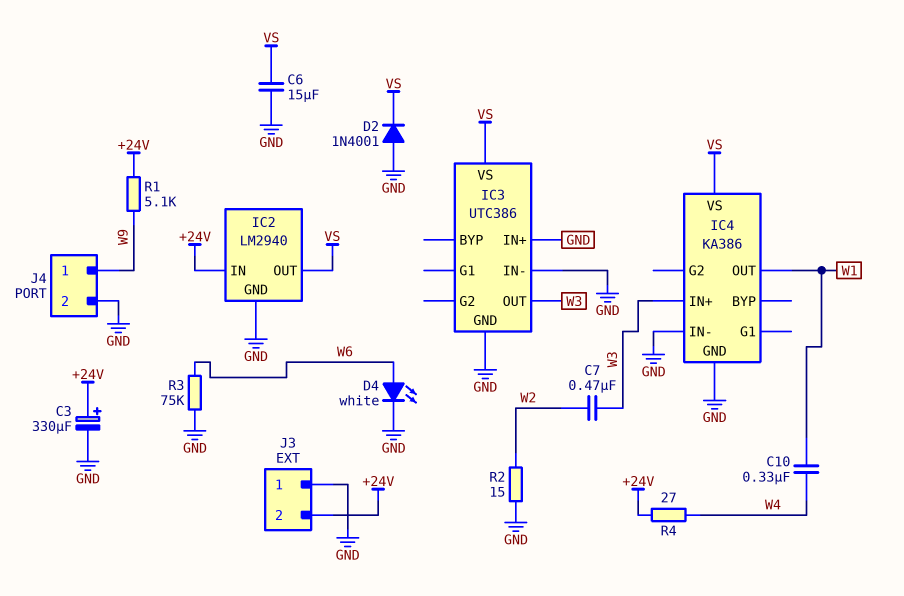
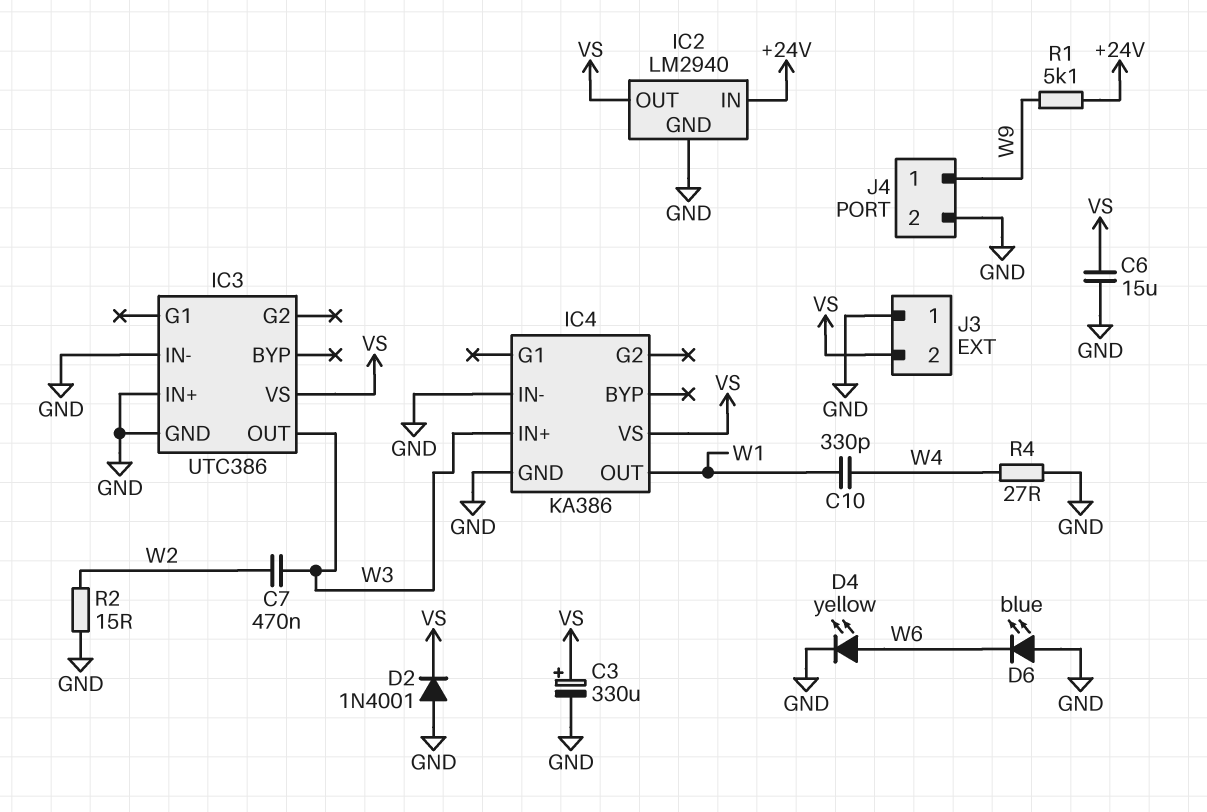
C3: 330uF (plus +24V, minus GND) -> 330uF (plus VS, minus GND)
C10: 330nF (W1, W4) -> 330pF (W1, W4)
D4: LED white (A W6, K GND) -> LED yellow (A W6, K GND)
D6: none -> LED blue (A GND, K W6)
J3 pin 2: +24V -> VS
R3: 75k (GND, W6) -> none
R4: 27 (+24V, W4) -> 27 (GND, W4)

